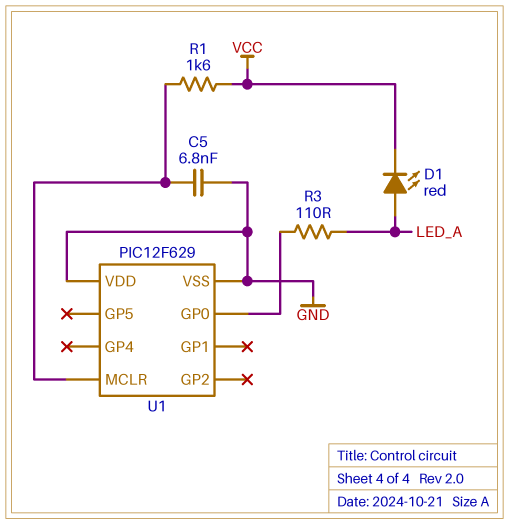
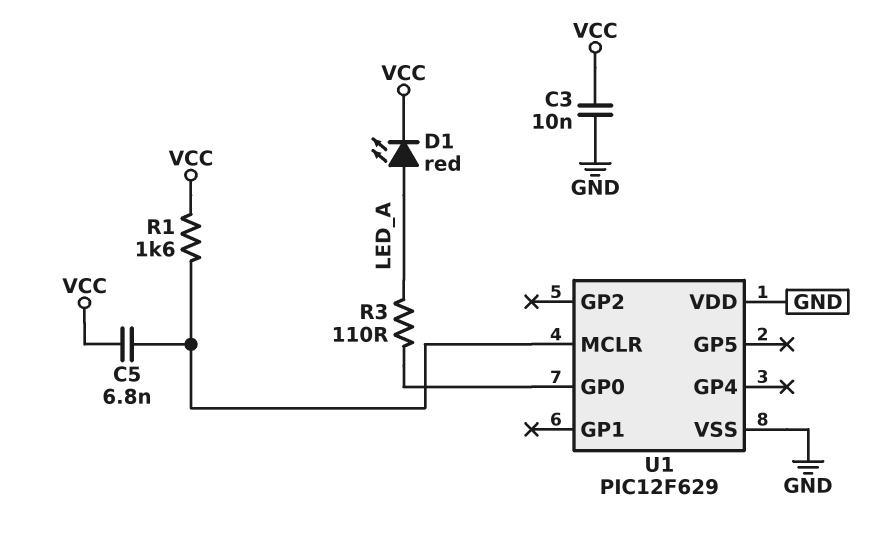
C3: none -> 10nF (GND, VCC)
C5: 6.8nF (GND, U1/MCLR) -> 6.8nF (U1/MCLR, VCC)

